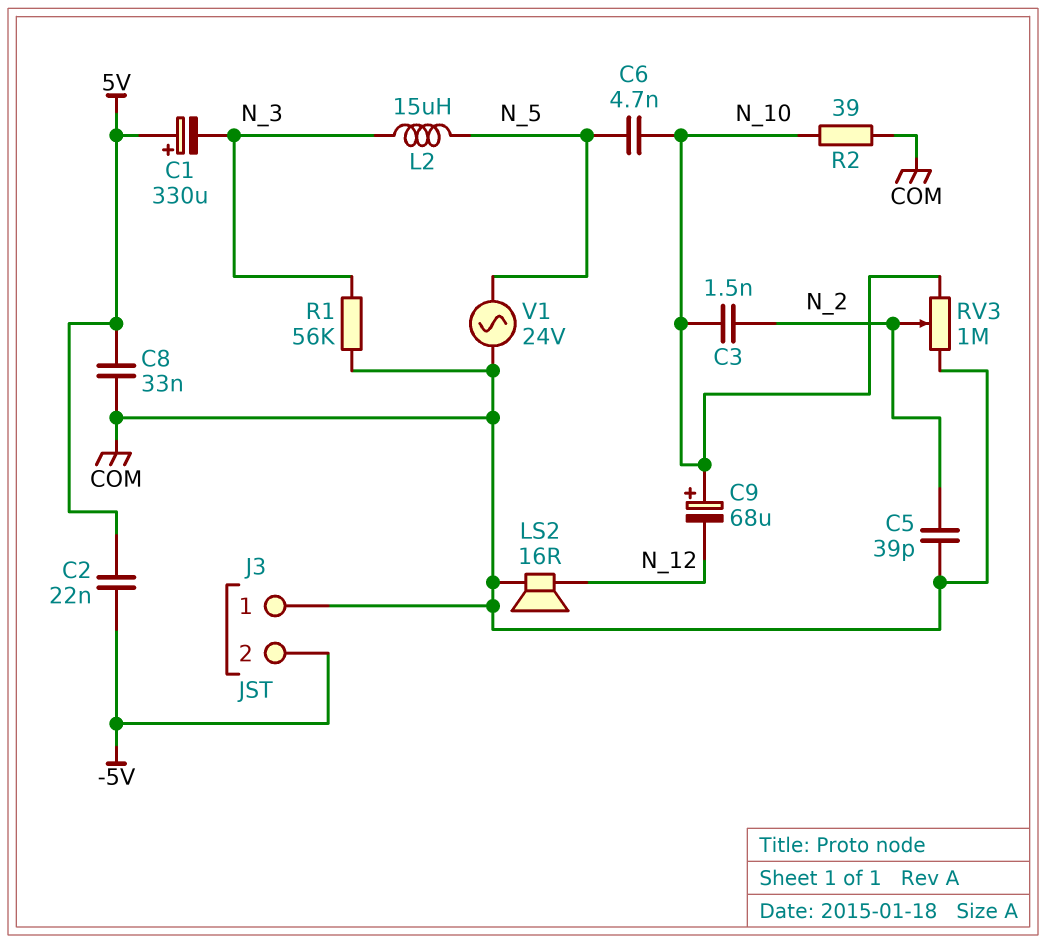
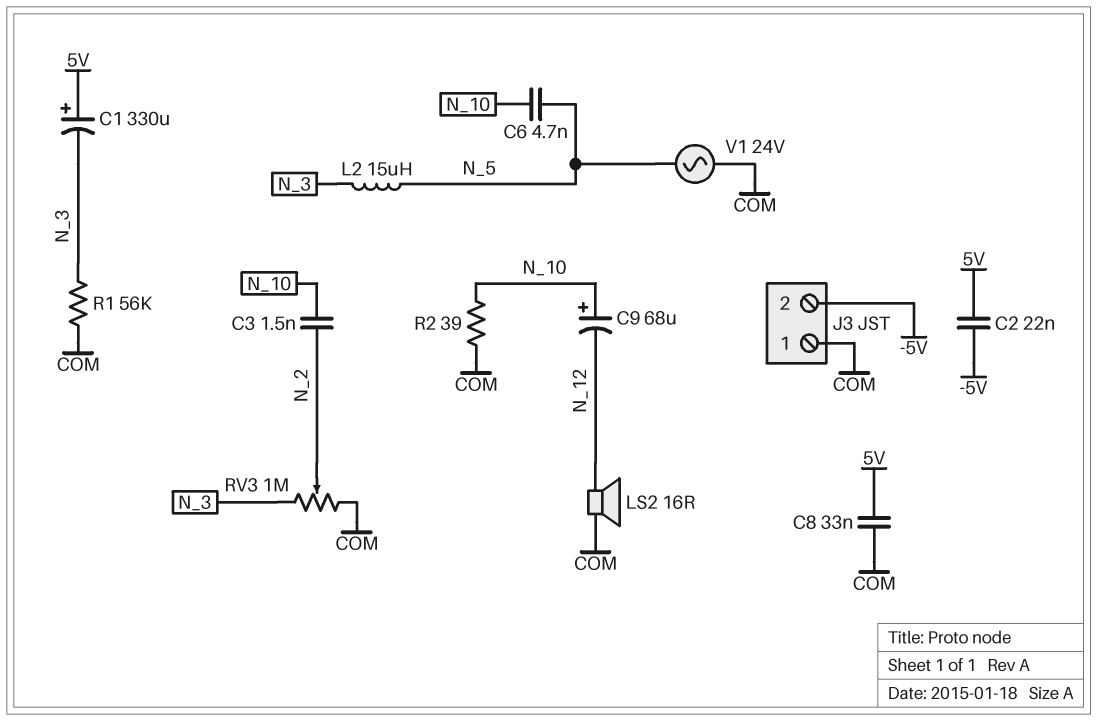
C5: 39pF (COM, N_2) -> none
RV3: 1M (COM, N_10, wiper N_2) -> 1M (COM, N_3, wiper N_2)

